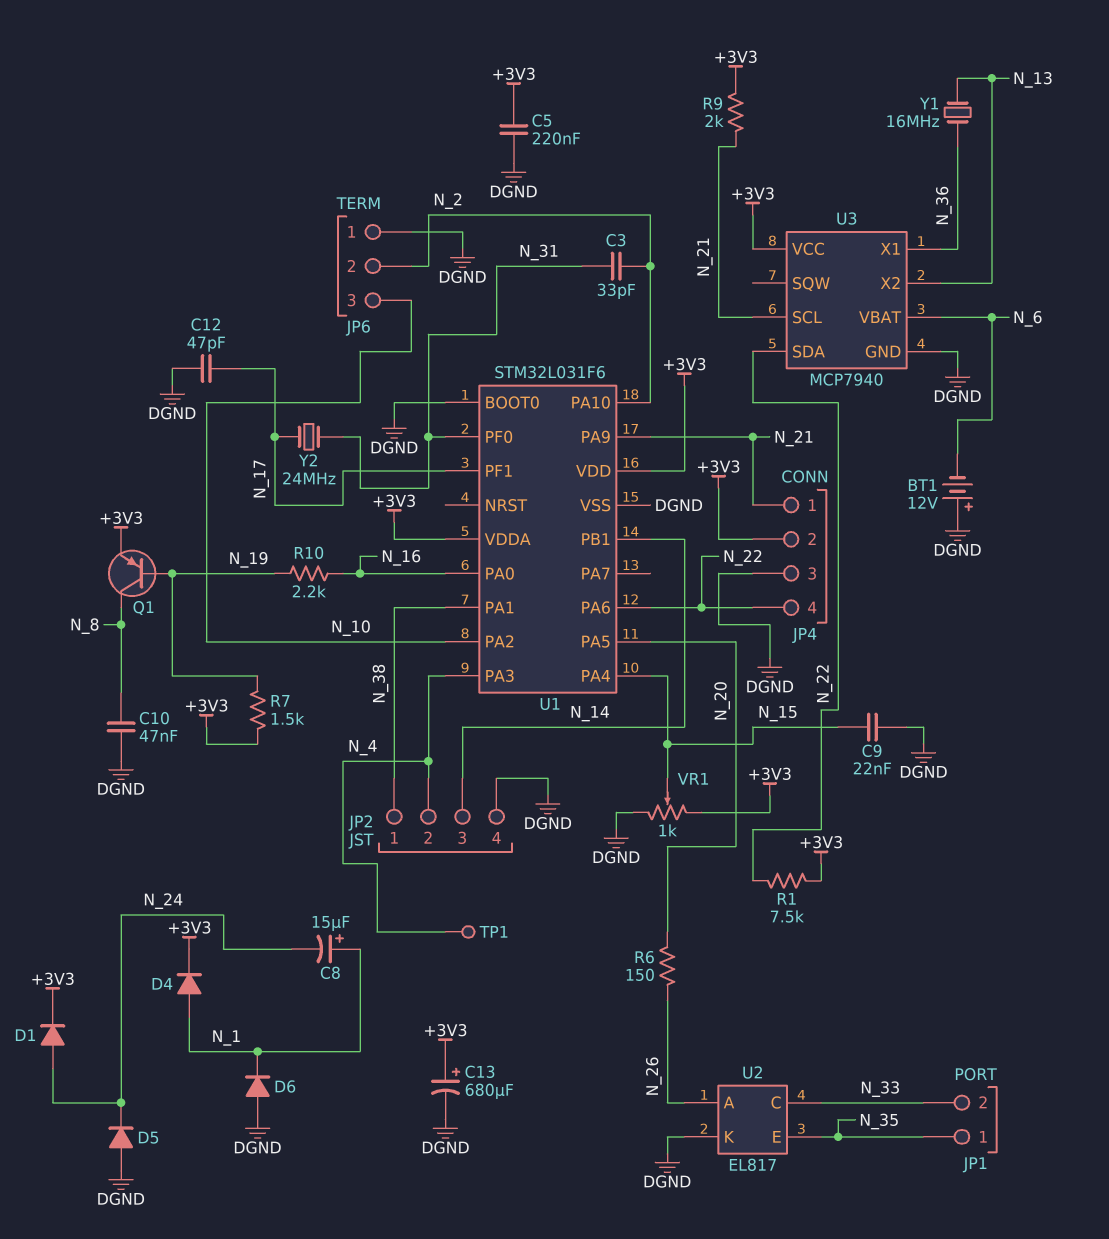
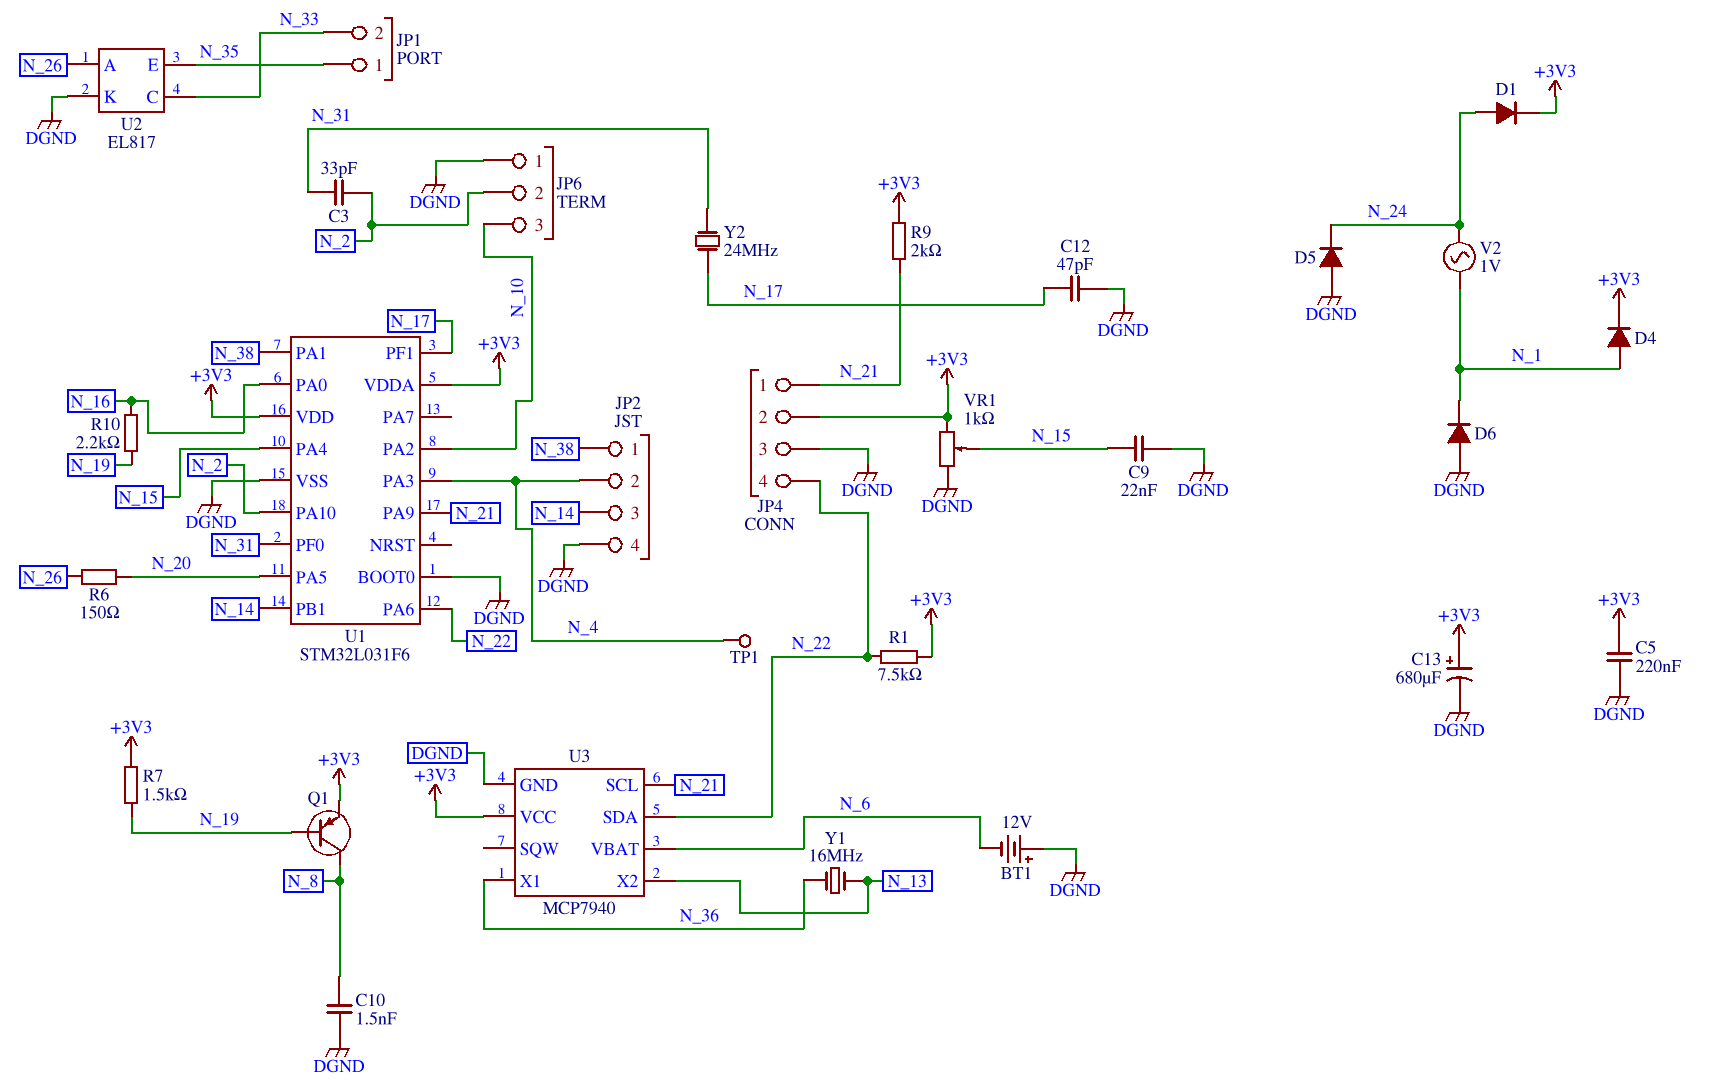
C8: 15uF (plus N_1, minus N_24) -> none
C10: 47nF (DGND, N_8) -> 1.5nF (DGND, N_8)
V2: none -> AC 1V (N_1, N_24)

